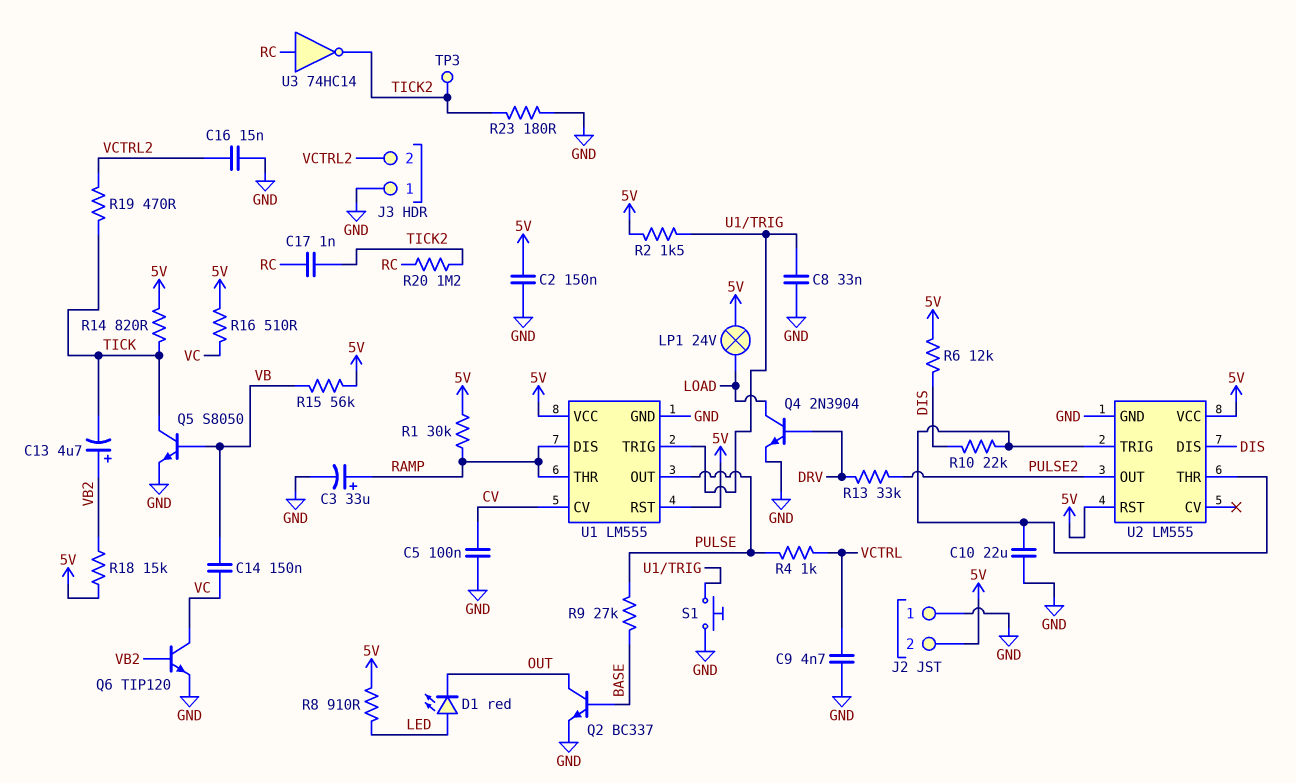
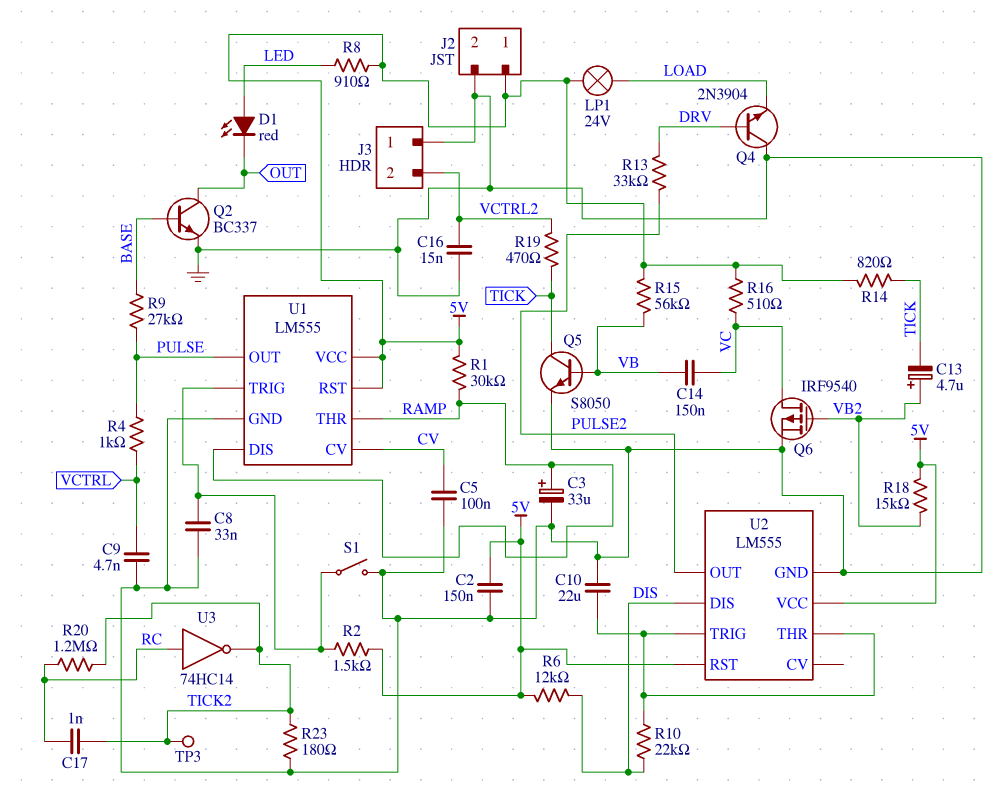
J2 pin 1: GND -> 5V
J2 pin 2: 5V -> GND
Q4: NPN 2N3904 (B DRV, C LOAD, E GND) -> NPN 2N3904 (B DRV, C GND, E LOAD)
Q6: NPN TIP120 (B VB2, C VC, E GND) -> PMOS IRF9540 (G VB2, D VC, S GND)
S1: button (GND, U1/TRIG) -> switch (GND, U1/TRIG)

